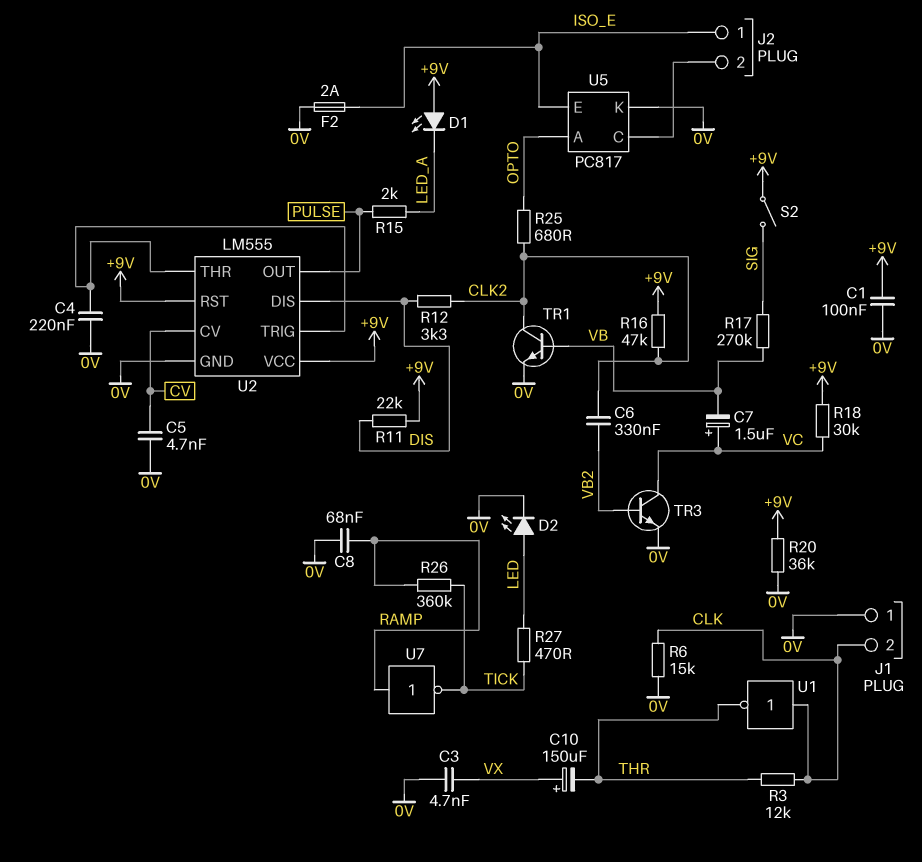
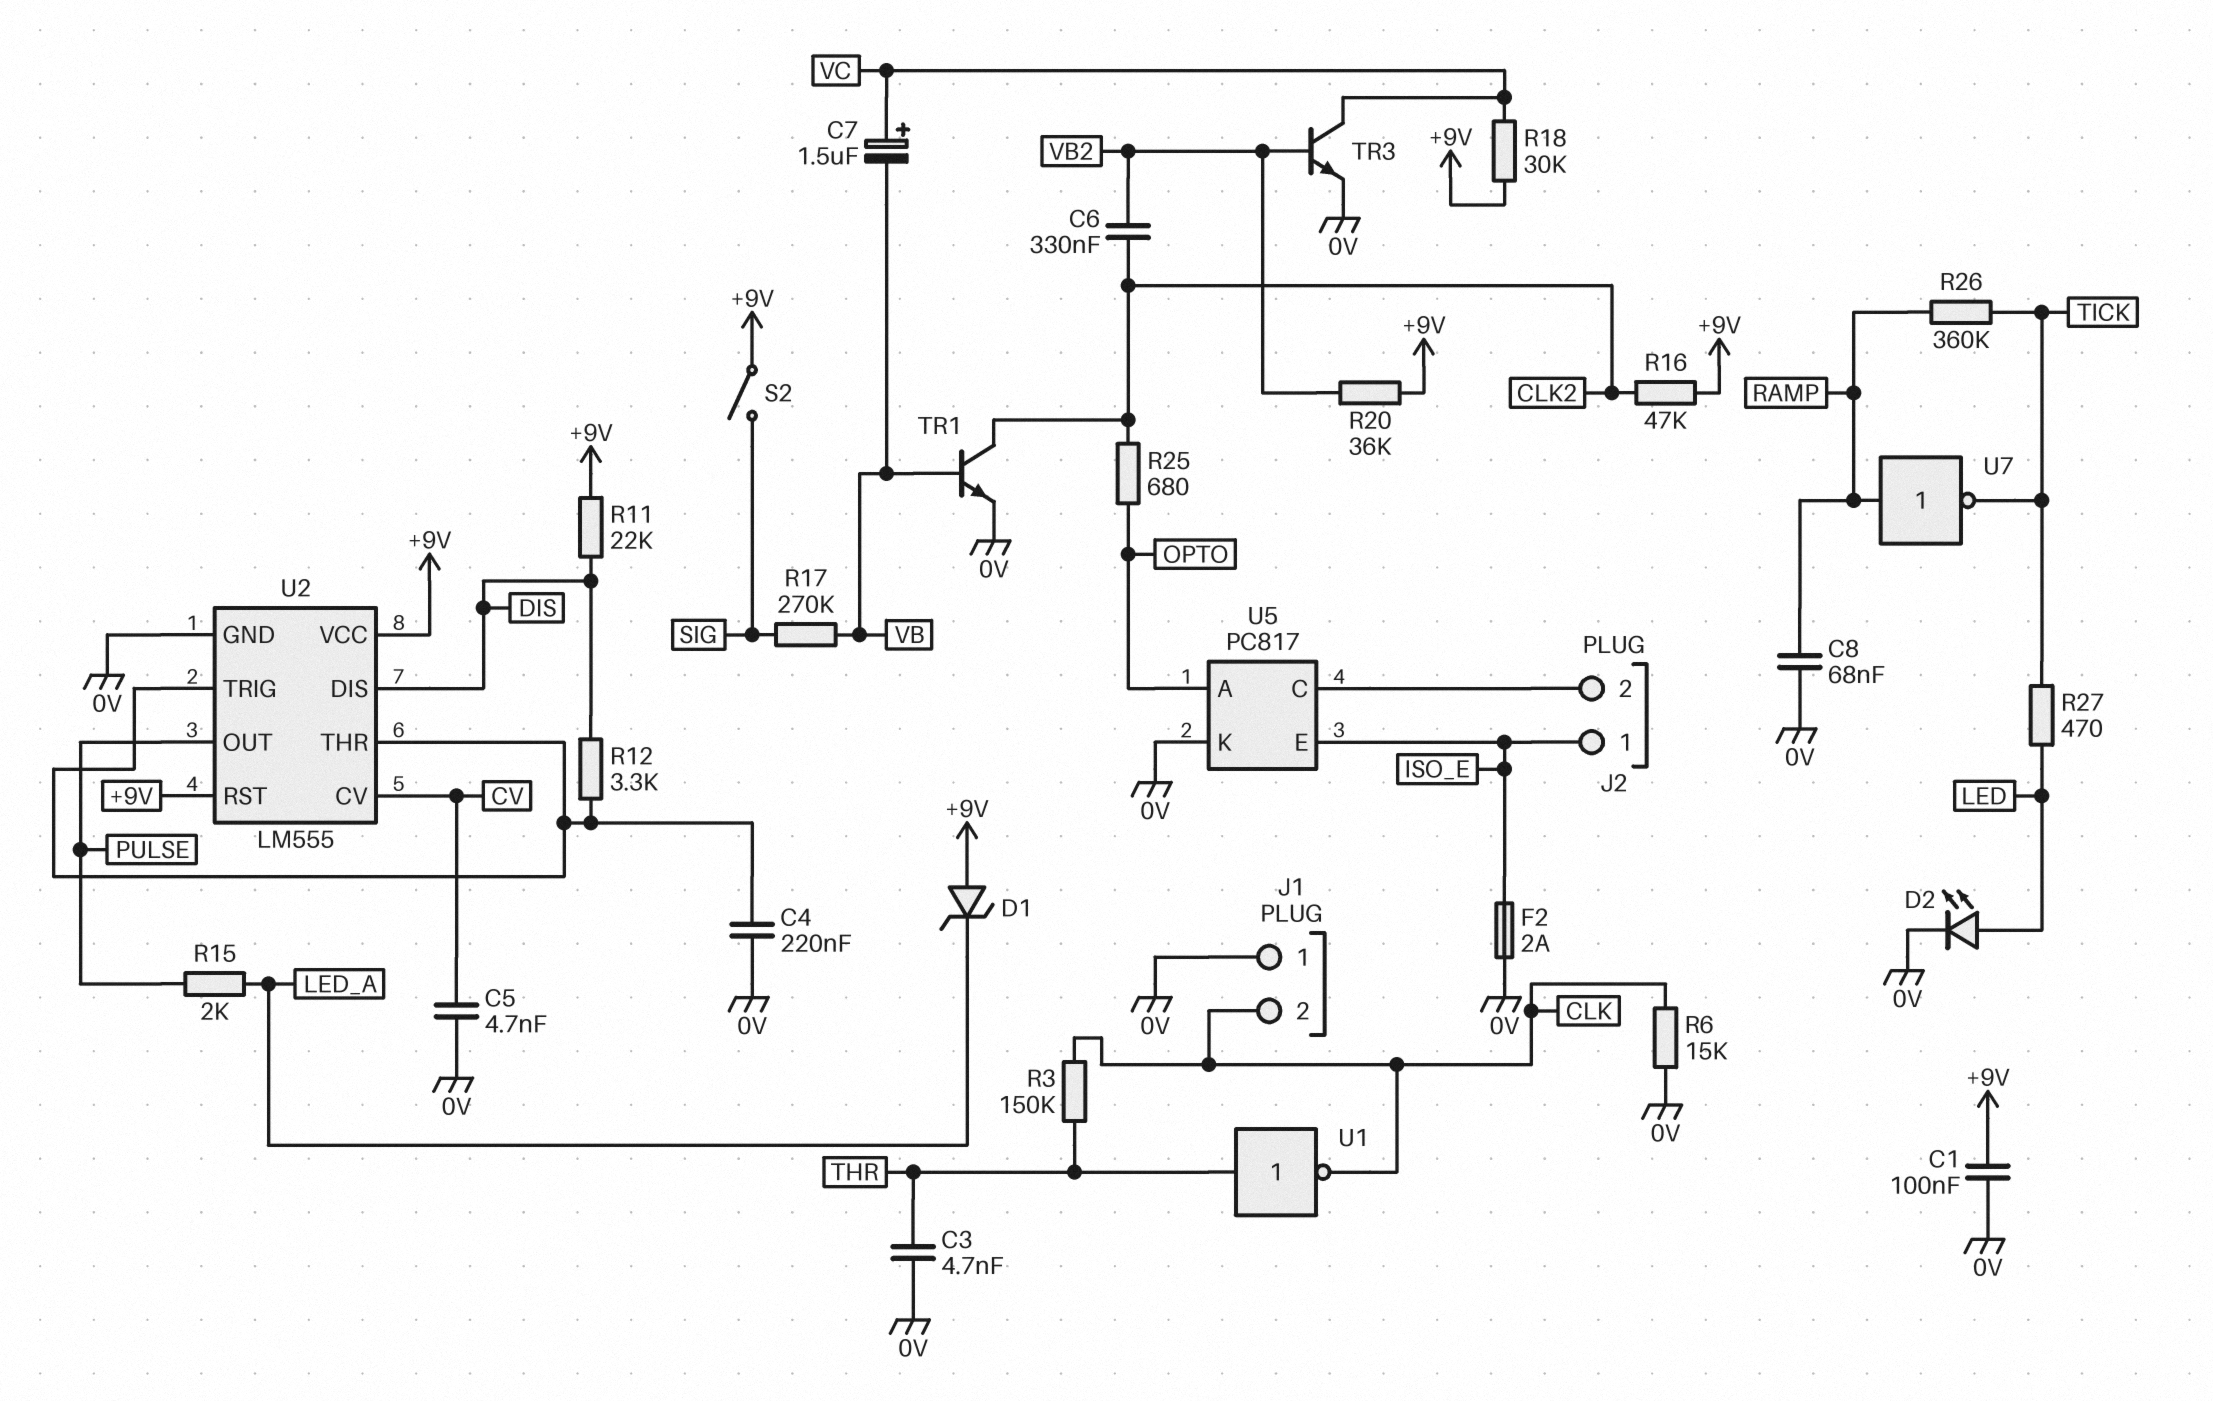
C3: 4.7nF (0V, VX) -> 4.7nF (0V, THR)
C10: 150uF (plus VX, minus THR) -> none
D1: LED (A +9V, K LED_A) -> zener (A +9V, K LED_A)
R3: 12k (CLK, THR) -> 150k (CLK, THR)
R12: 3.3k (CLK2, DIS) -> 3.3k (DIS, U2/THR)
R20: 36k (+9V, 0V) -> 36k (+9V, VB2)
U1: NOT (in CLK, out THR) -> NOT (in THR, out CLK)

